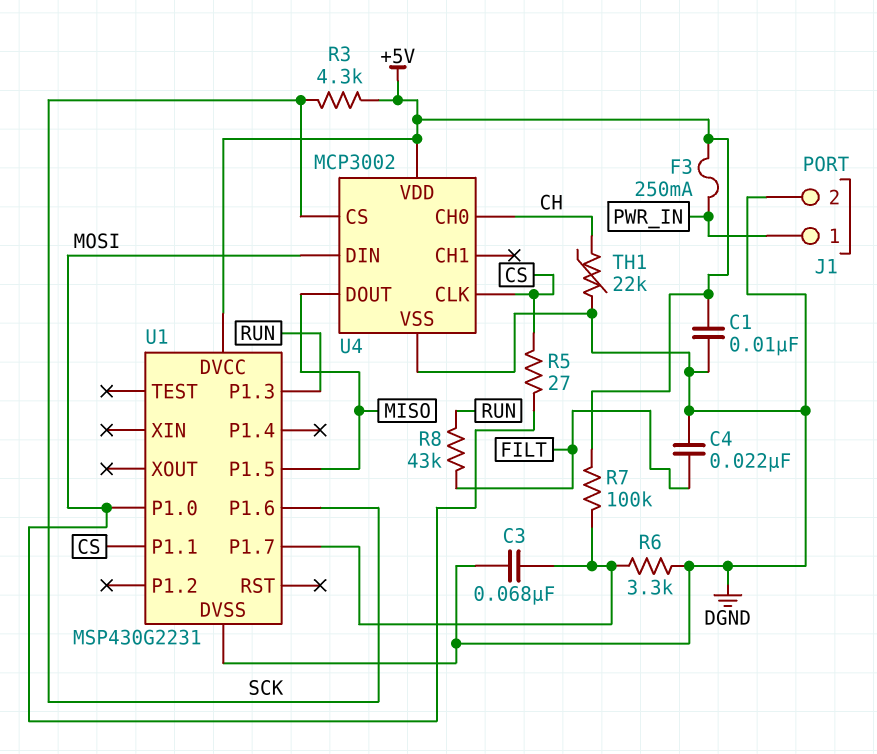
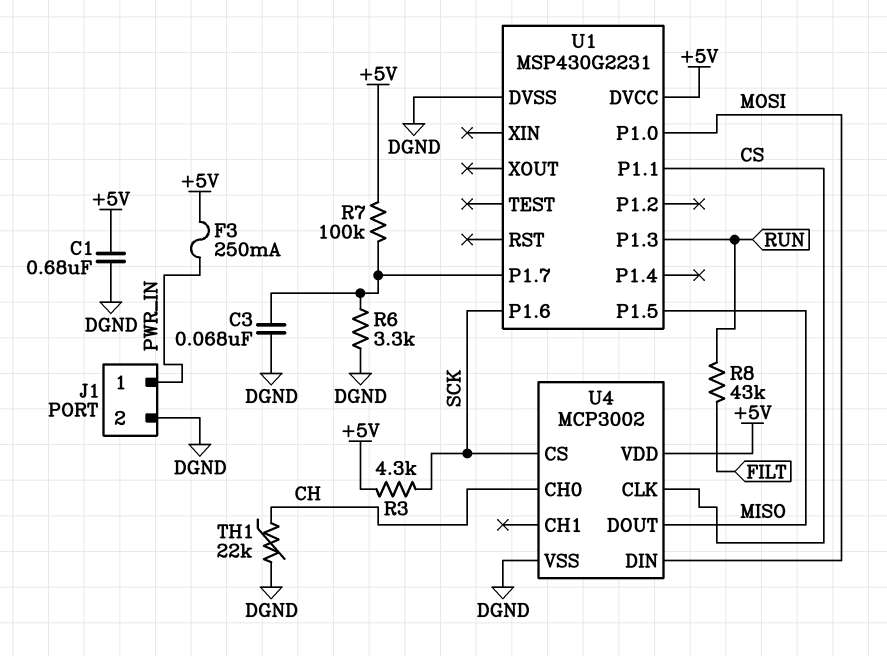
C1: 10nF (+5V, DGND) -> 680nF (+5V, DGND)
C4: 22nF (DGND, FILT) -> none
R5: 27 (CS, MOSI) -> none

